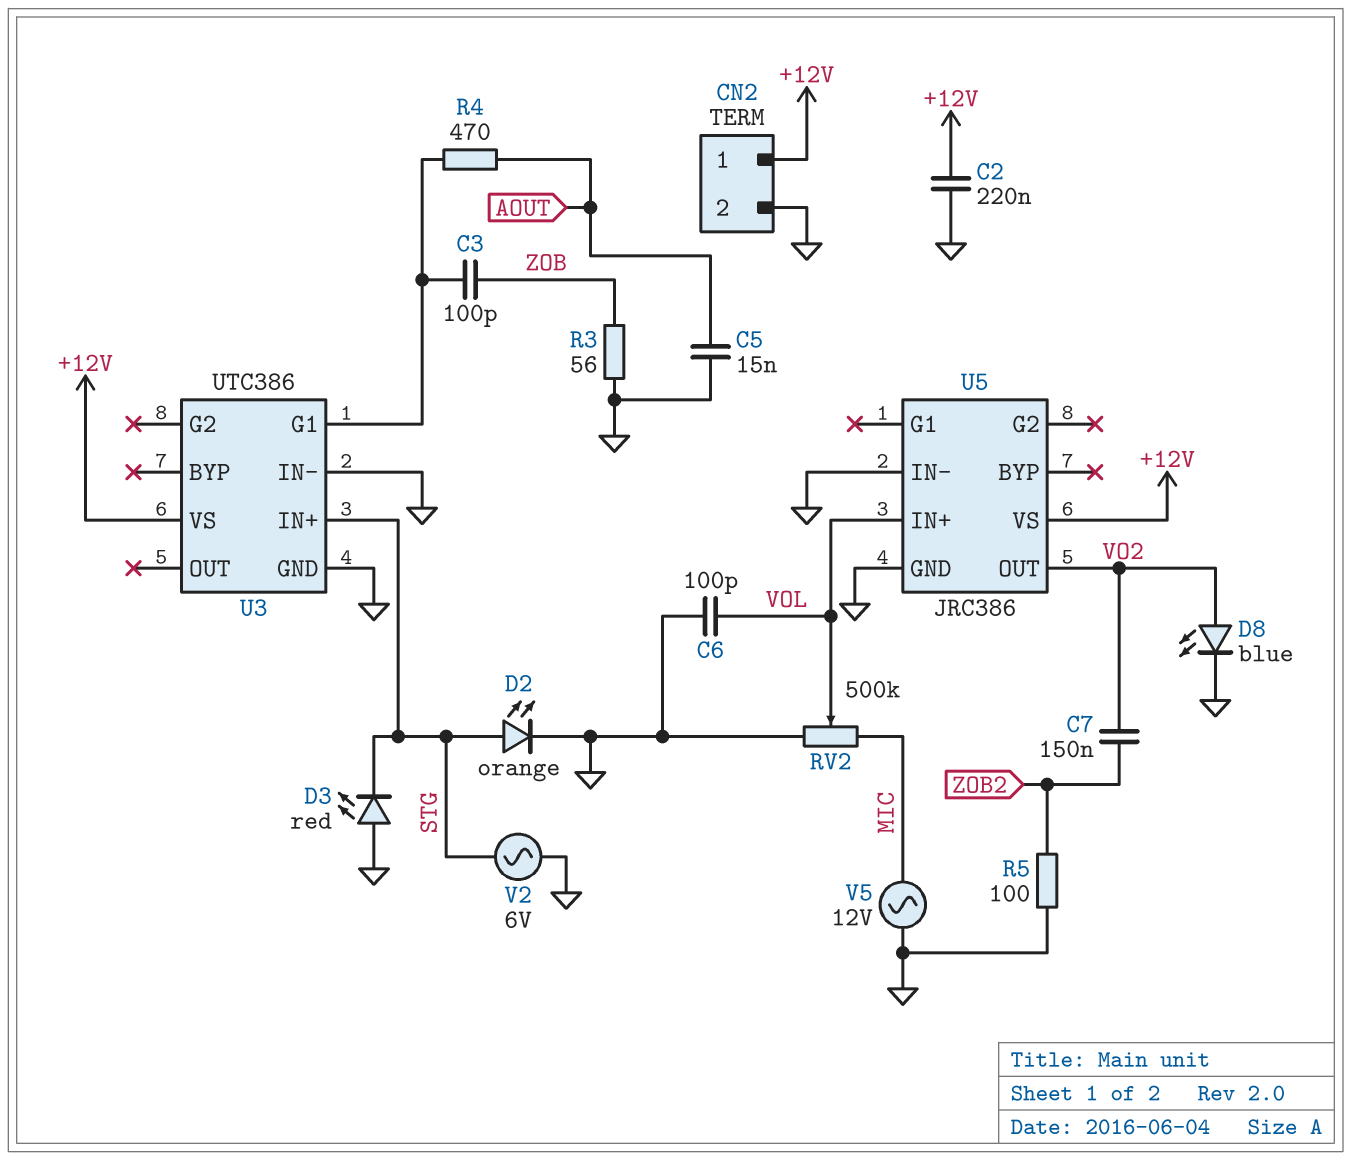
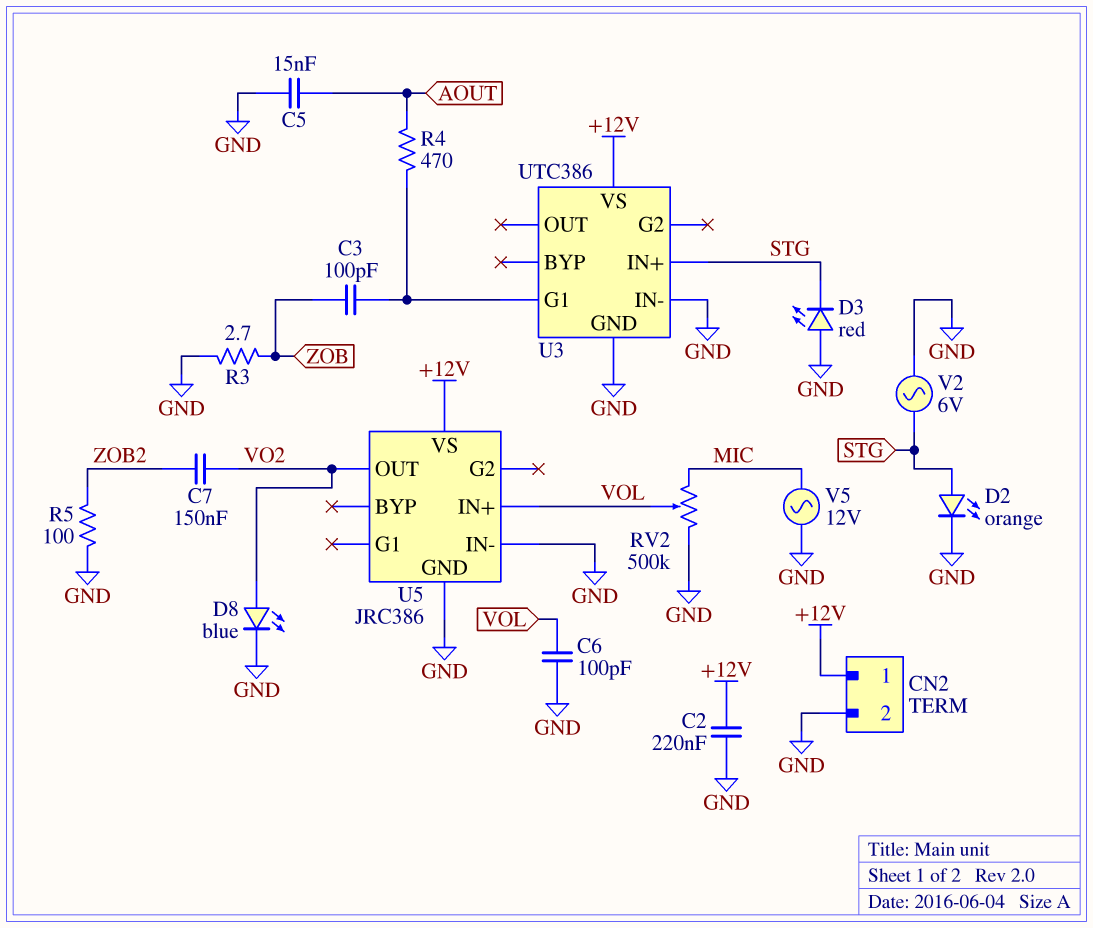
R3: 56 (GND, ZOB) -> 2.7 (GND, ZOB)

